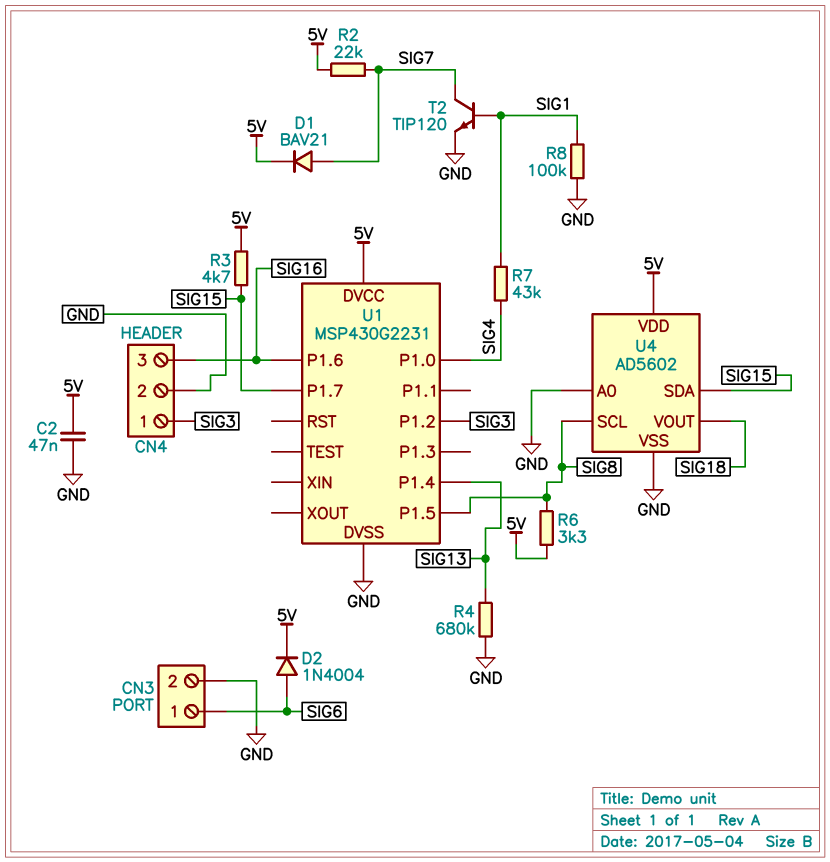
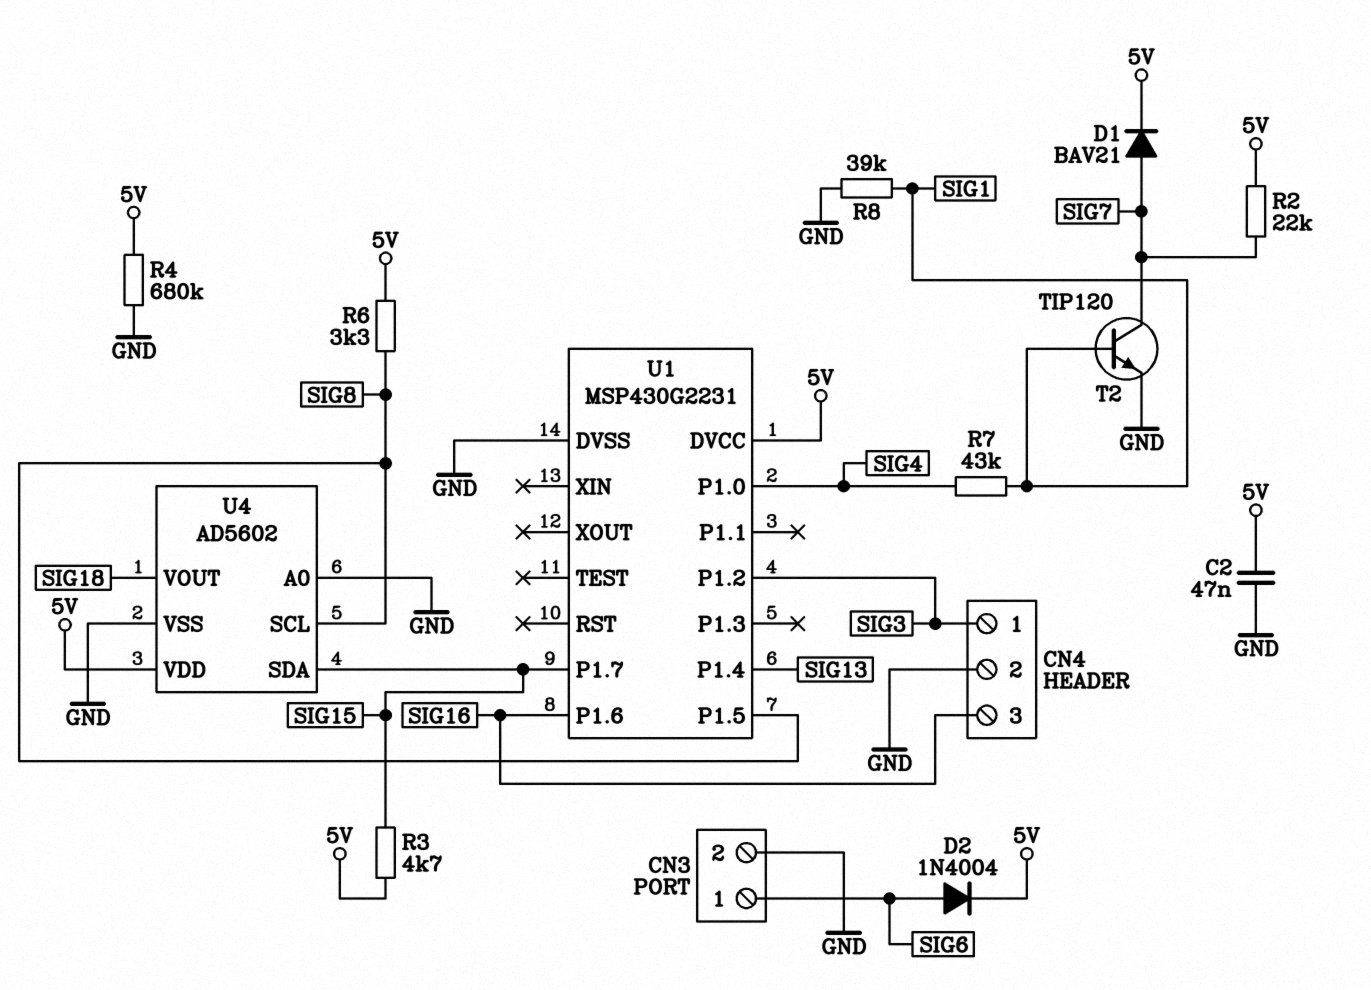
R4: 680k (GND, SIG13) -> 680k (5V, GND)
R8: 100k (GND, SIG1) -> 39k (GND, SIG1)

